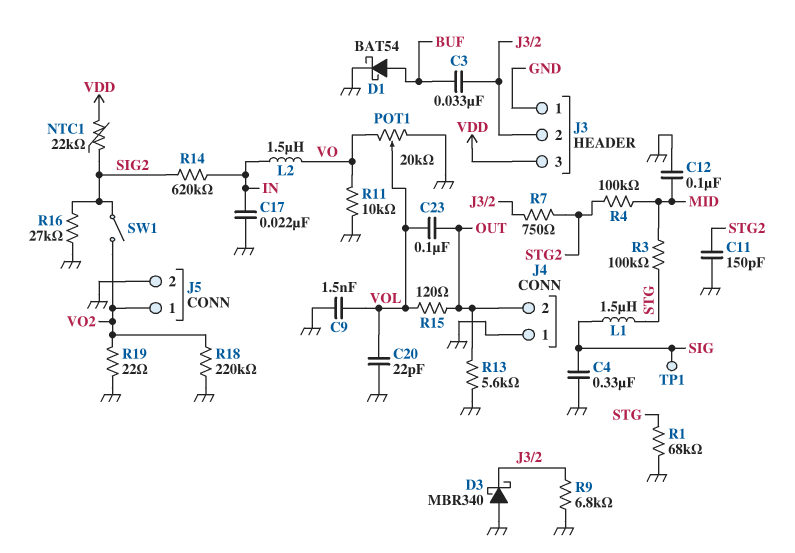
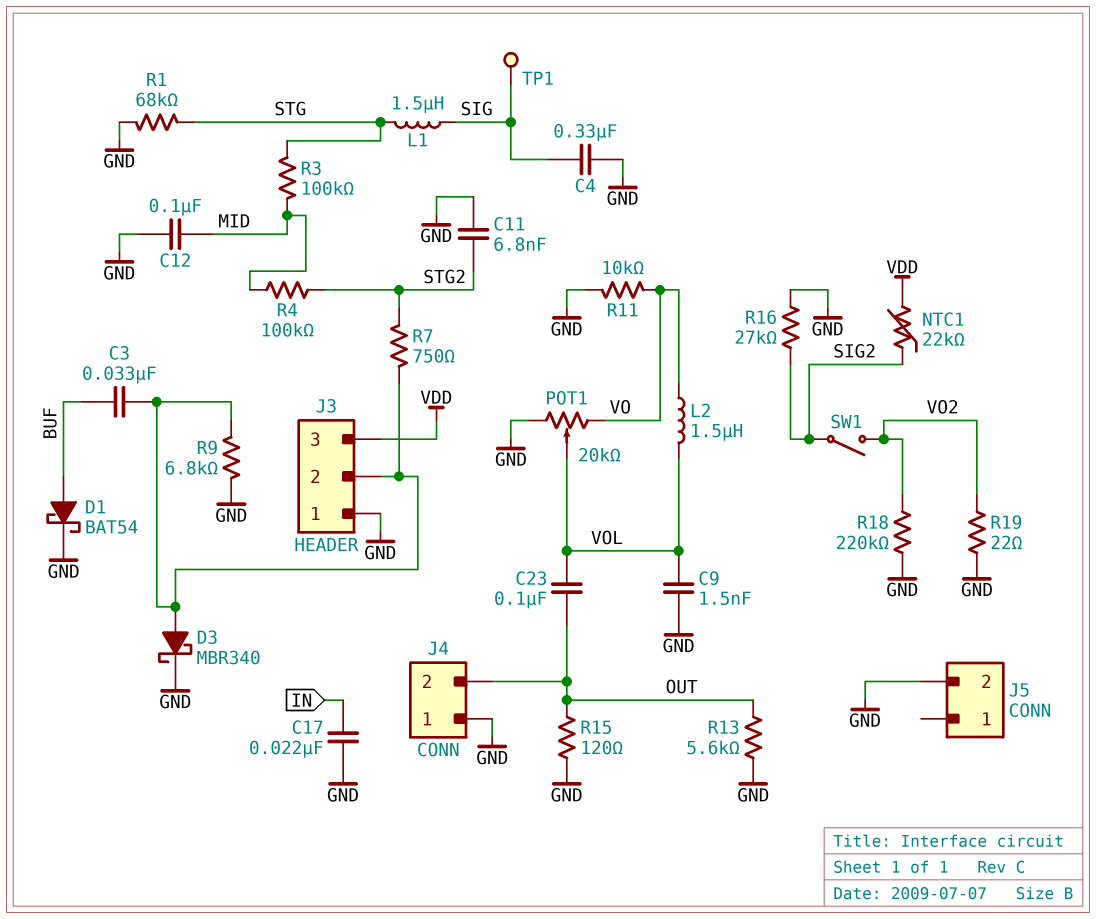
C11: 150pF (GND, STG2) -> 6.8nF (GND, STG2)
C20: 22pF (GND, VOL) -> none
D3: schottky MBR340 (A GND, K J3/2) -> schottky MBR340 (A J3/2, K GND)
J5 pin 1: VO2 -> none
L2: 1.5uH (IN, VO) -> 1.5uH (VO, VOL)
R14: 620k (IN, SIG2) -> none
R15: 120 (OUT, VOL) -> 120 (GND, OUT)

